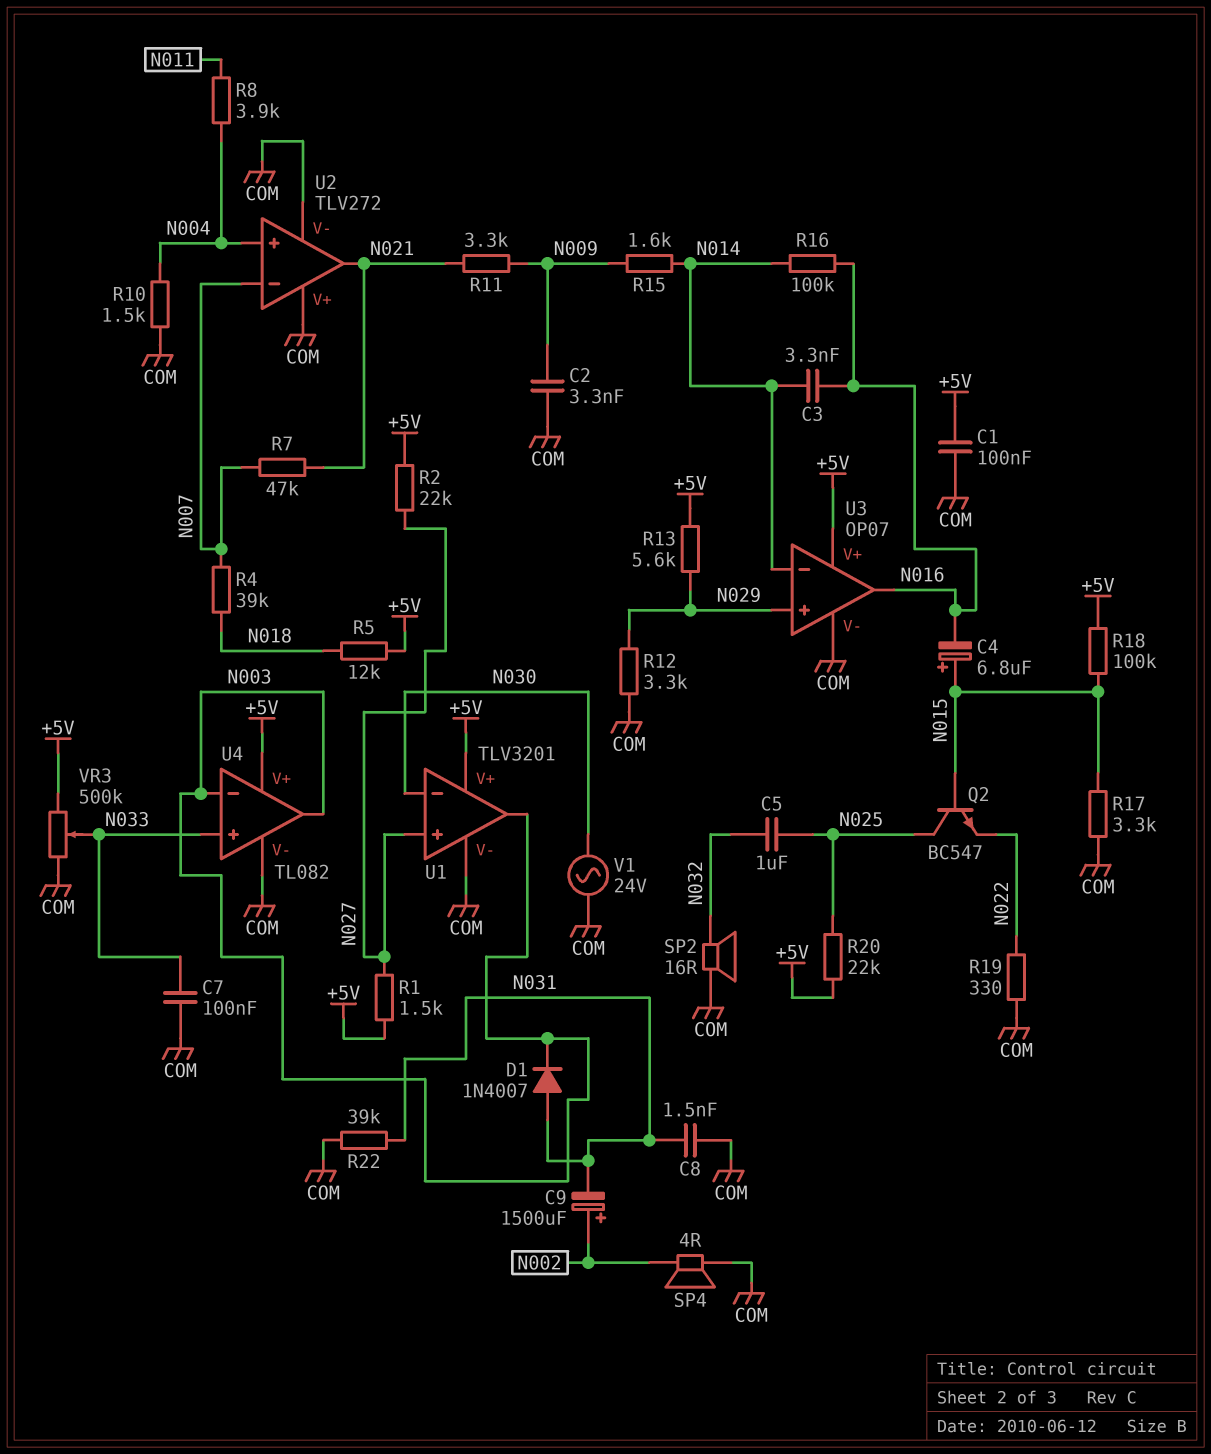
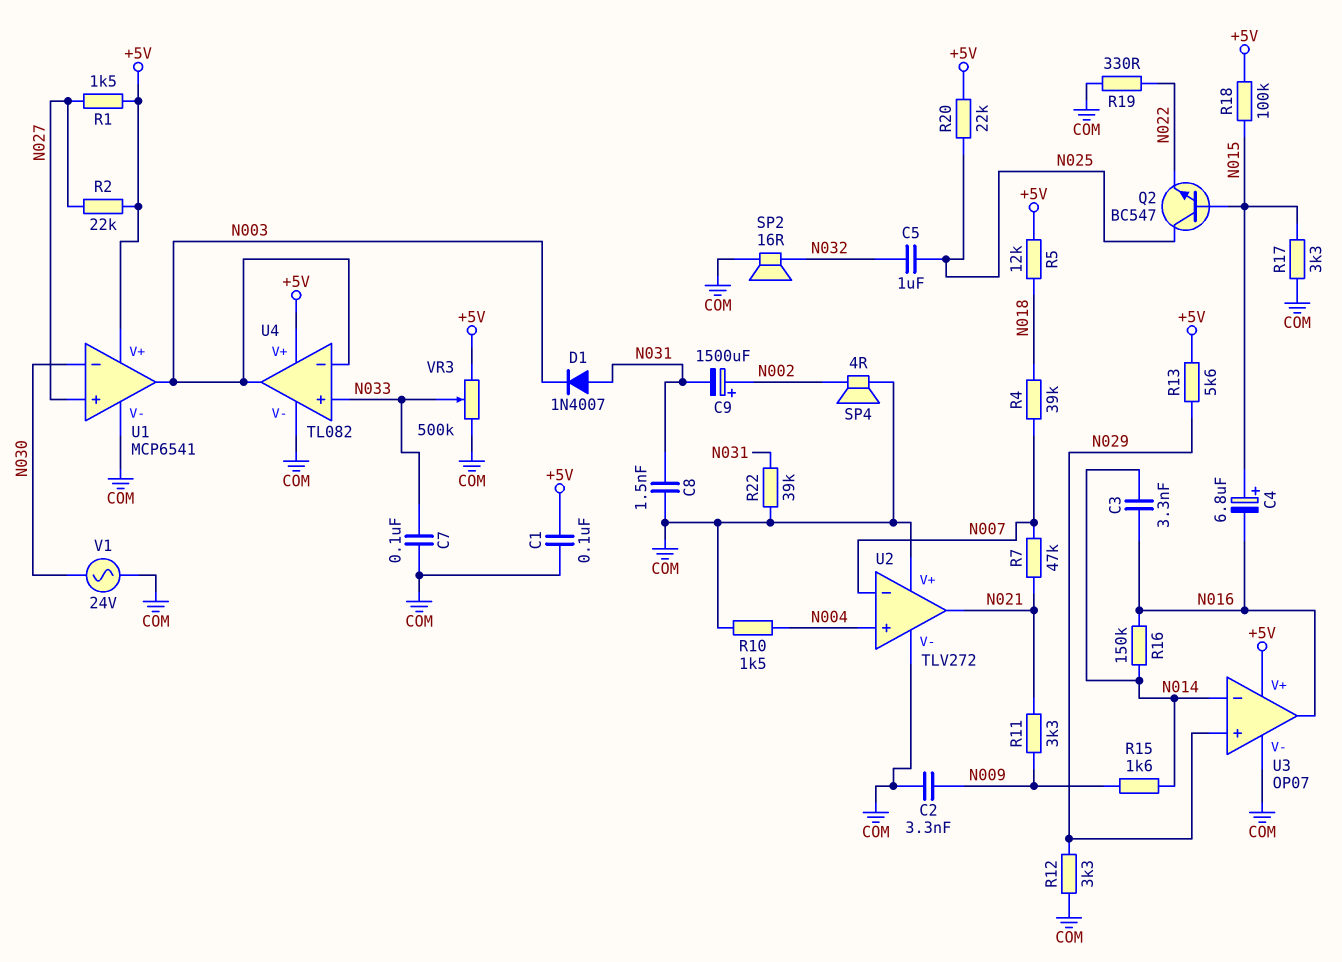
R8: 3.9k (N004, N011) -> none
R16: 100k (N014, N016) -> 150k (N014, N016)
U1: TLV3201 -> MCP6541

